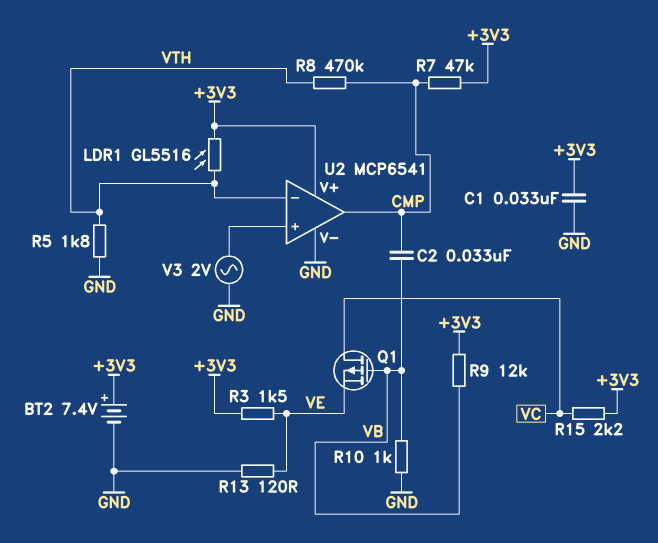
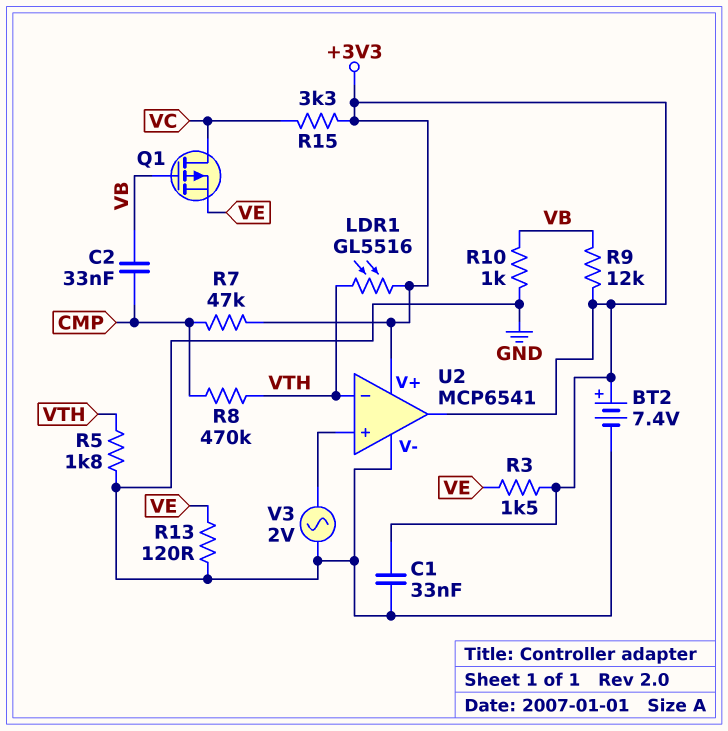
R15: 2.2k (+3V3, VC) -> 3.3k (+3V3, VC)
U2 pin out: CMP -> +3V3

